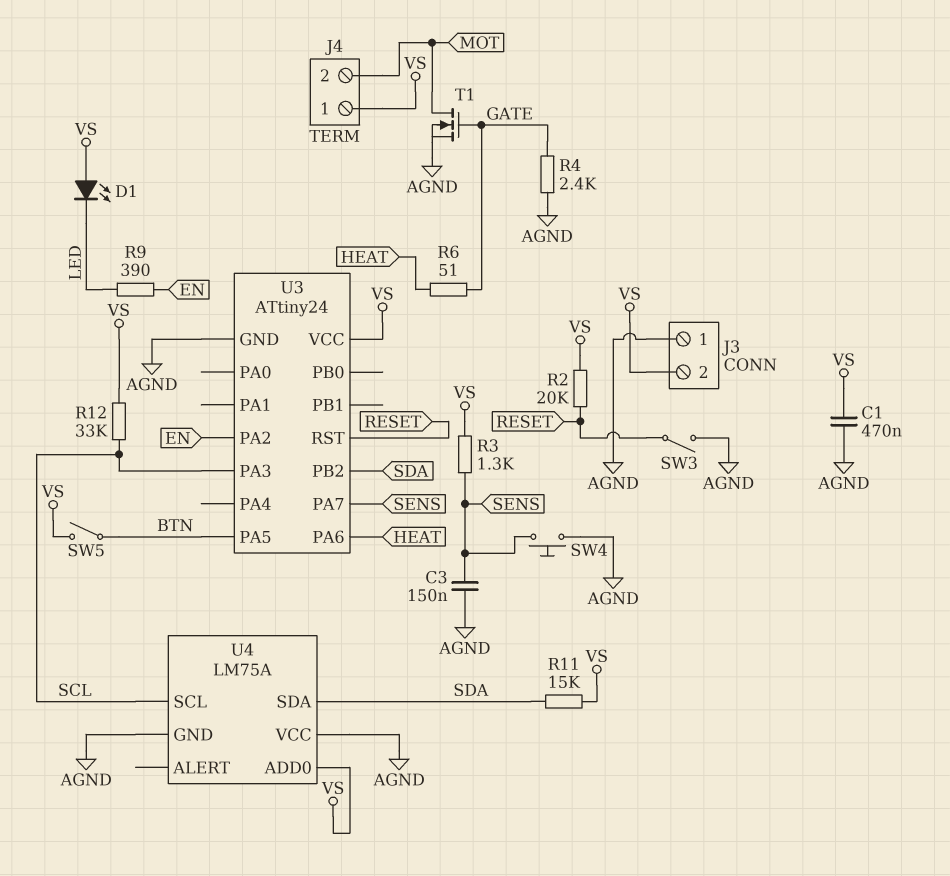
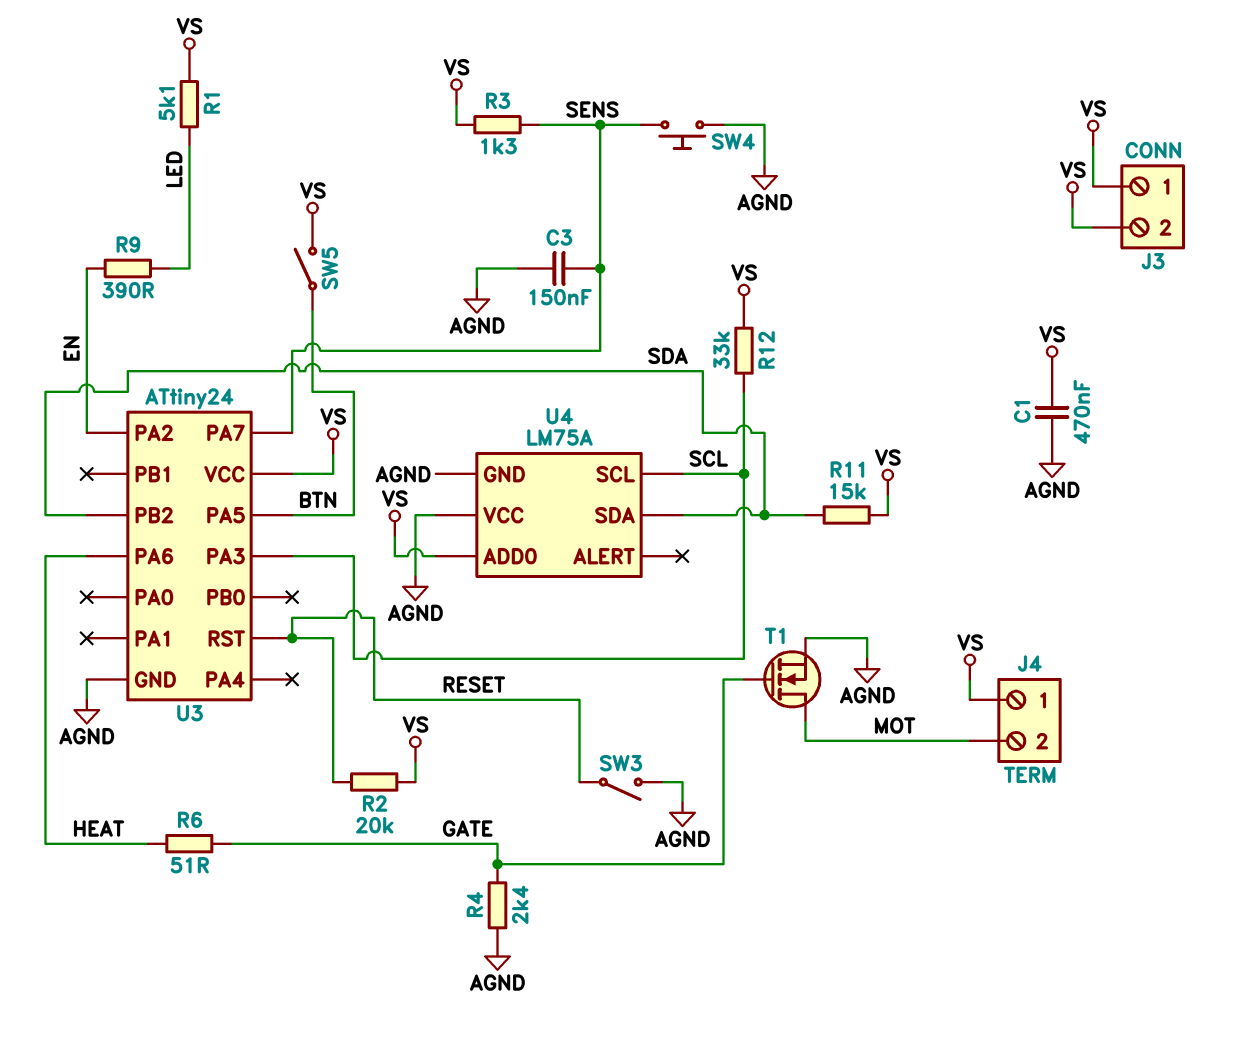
D1: LED (A VS, K LED) -> none
J3 pin 1: AGND -> VS
R1: none -> 5.1k (LED, VS)

